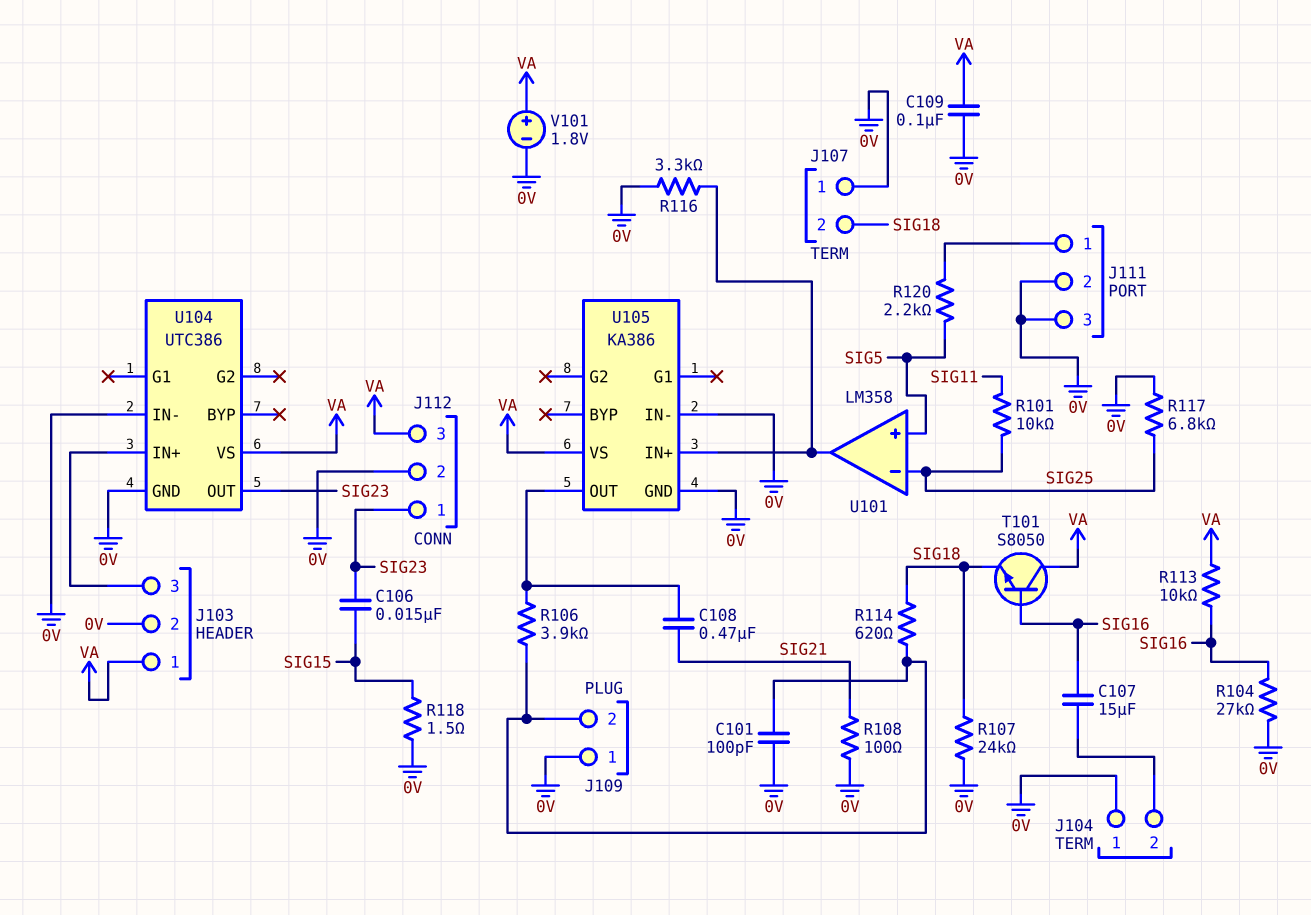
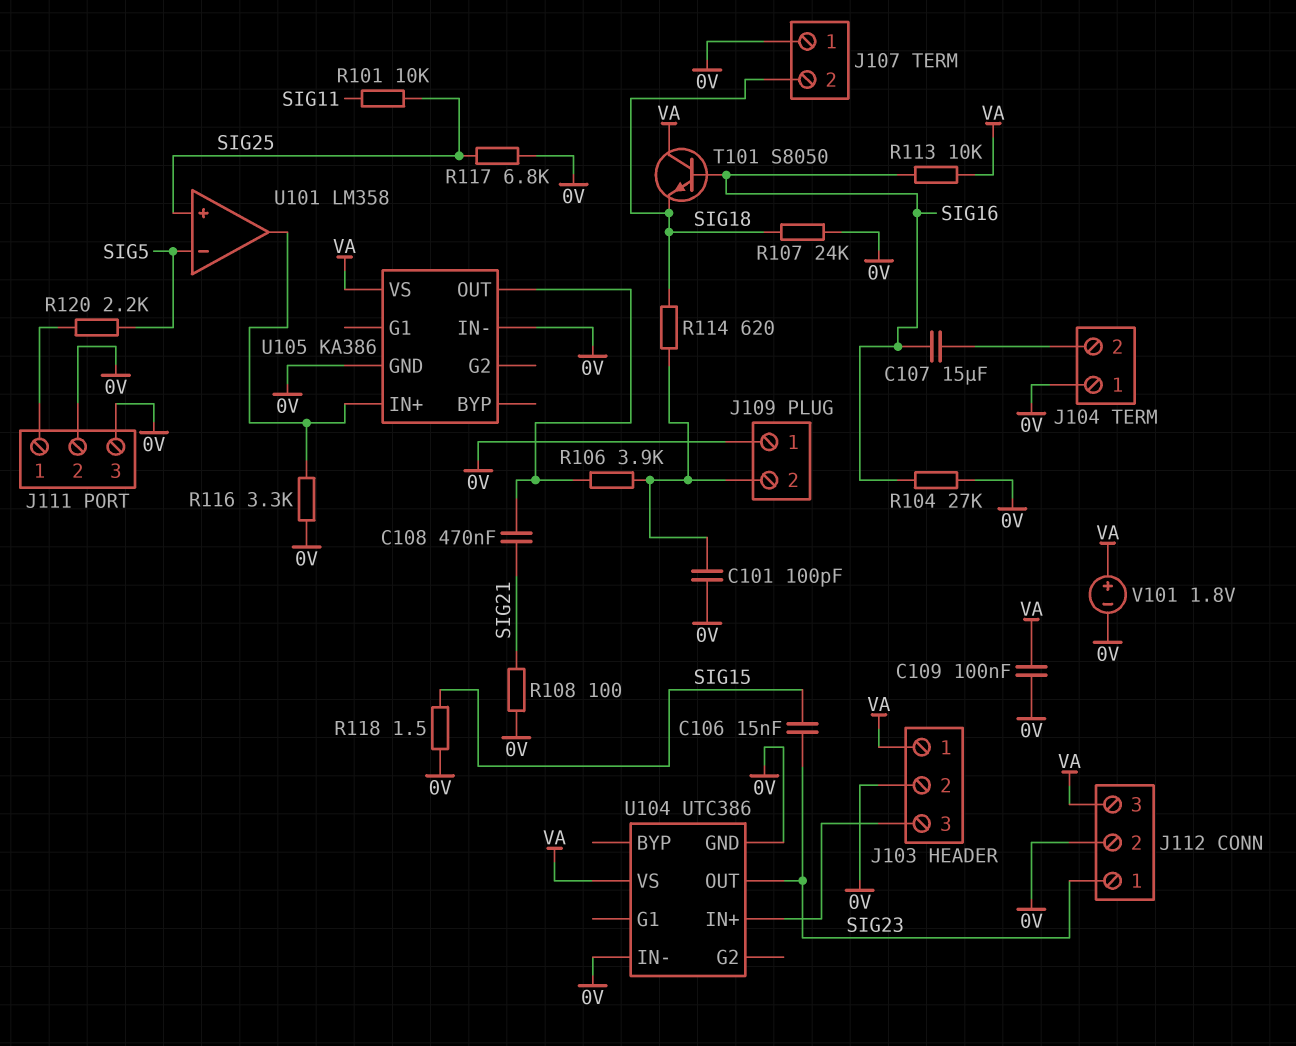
U101 pin in+: SIG5 -> SIG25
U101 pin in-: SIG25 -> SIG5

